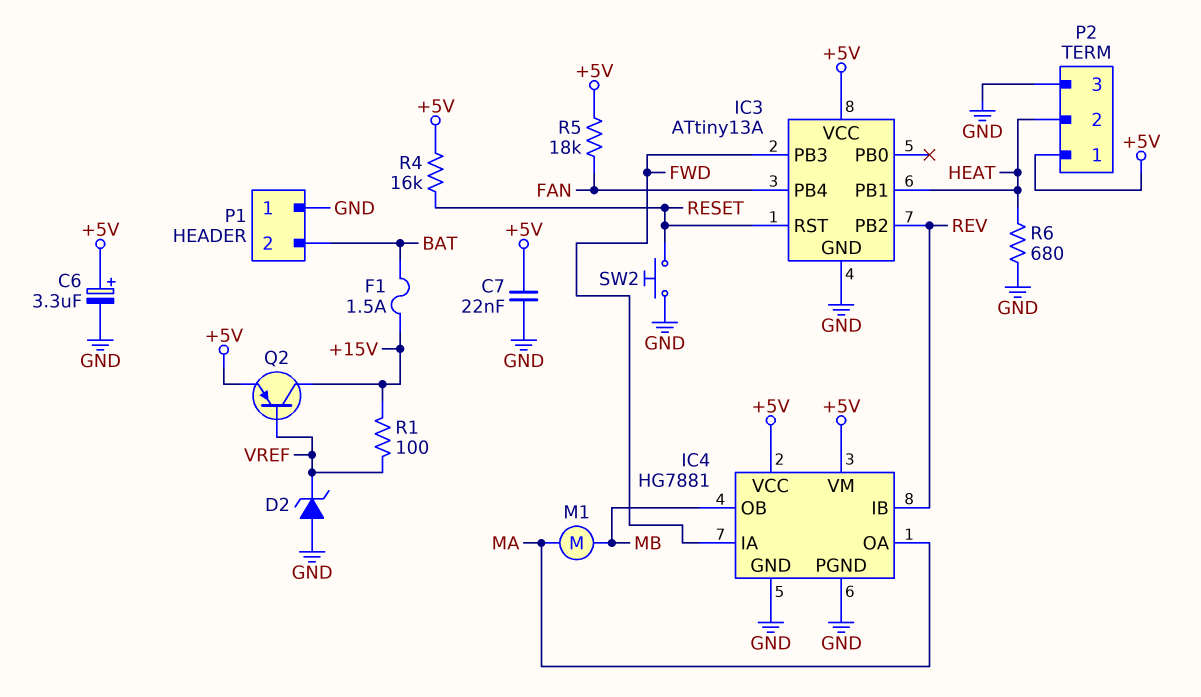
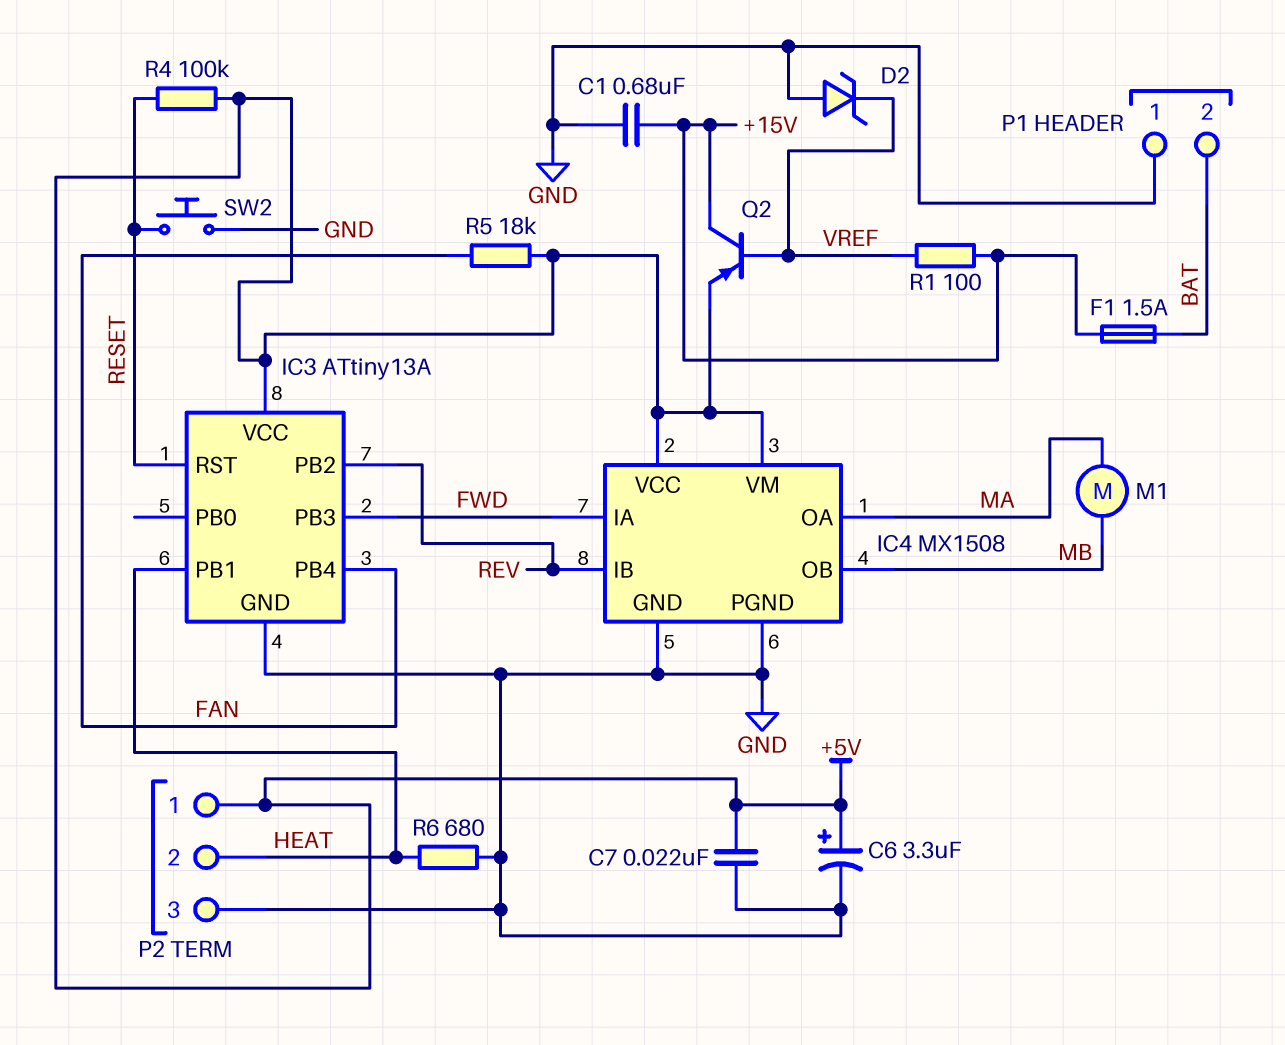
C1: none -> 680nF (+15V, GND)
IC4: HG7881 -> MX1508
R4: 16k (+5V, RESET) -> 100k (+5V, RESET)

